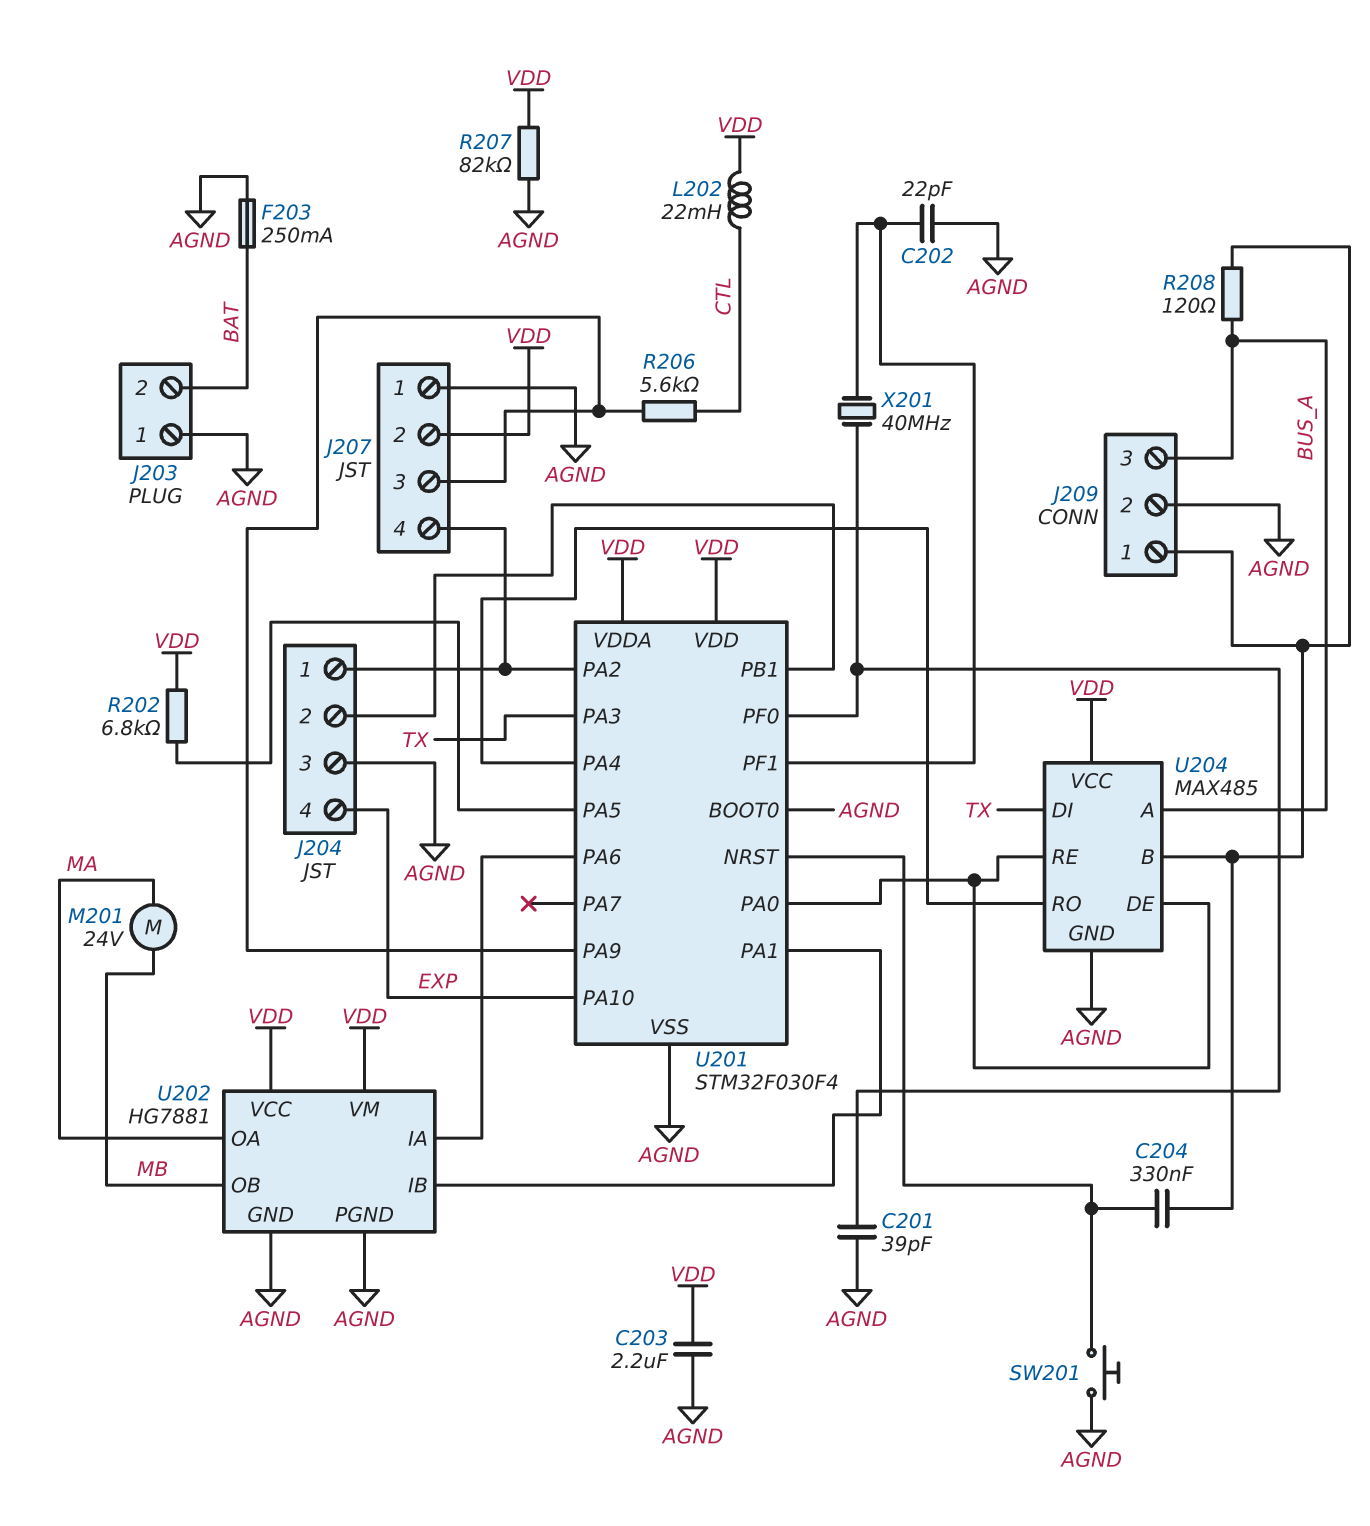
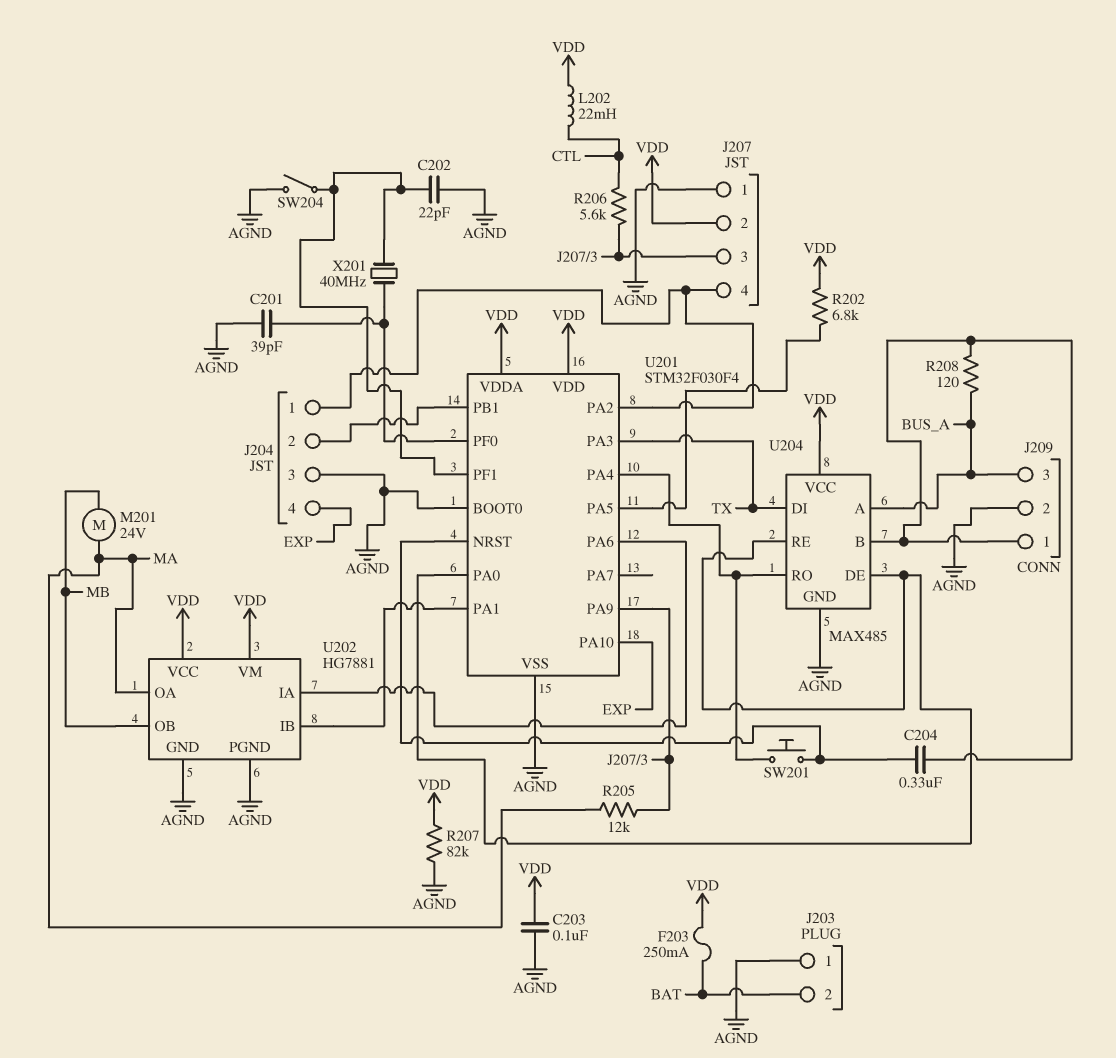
C203: 2.2uF (AGND, VDD) -> 100nF (AGND, VDD)
F203: 250mA (AGND, BAT) -> 250mA (BAT, VDD)
R205: none -> 12k (J207/3, MA)
SW201: button (AGND, U201/NRST) -> button (U201/NRST, U201/PA4)
SW204: none -> switch (AGND, U201/PF1)

